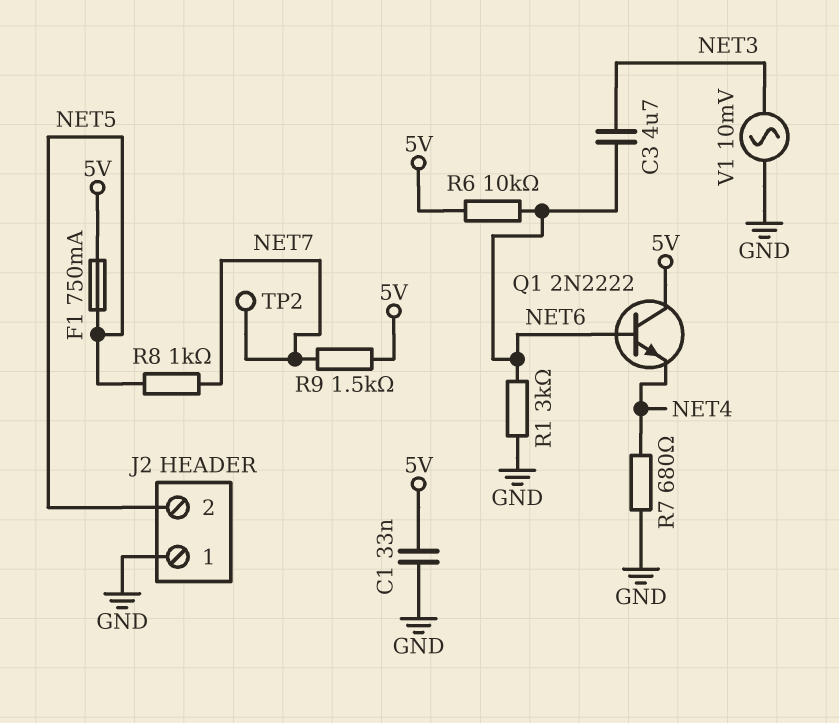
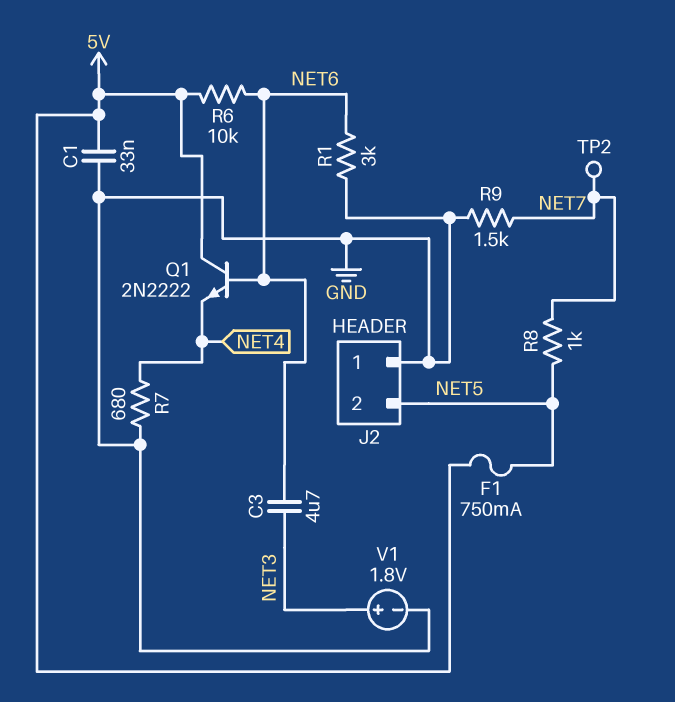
R9: 1.5k (5V, NET7) -> 1.5k (GND, NET7)
V1: AC 10mV (GND, NET3) -> 1.8V (plus NET3, minus GND)

